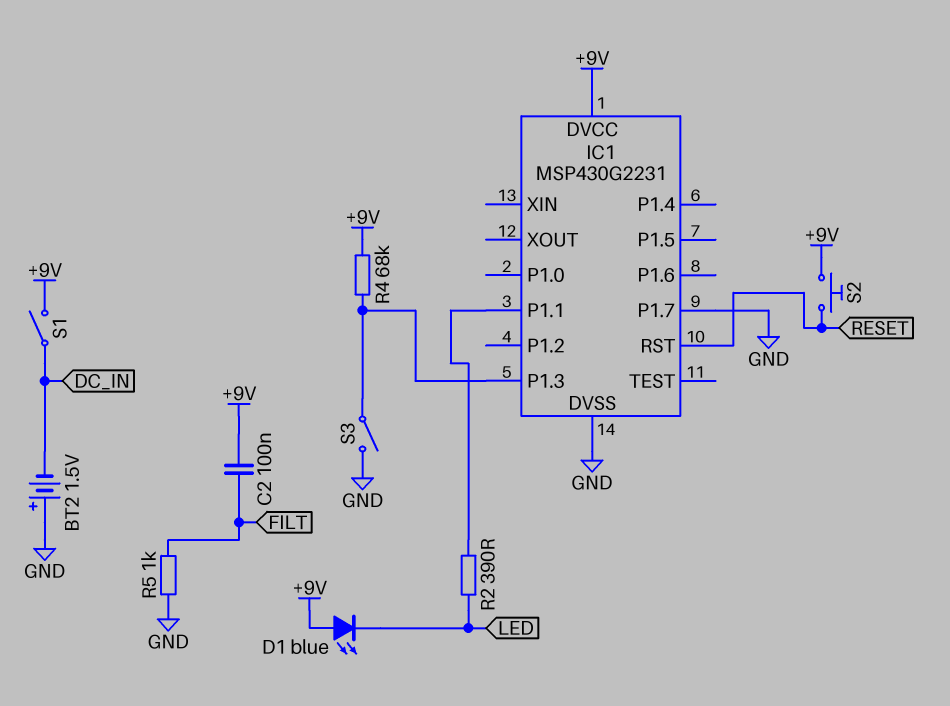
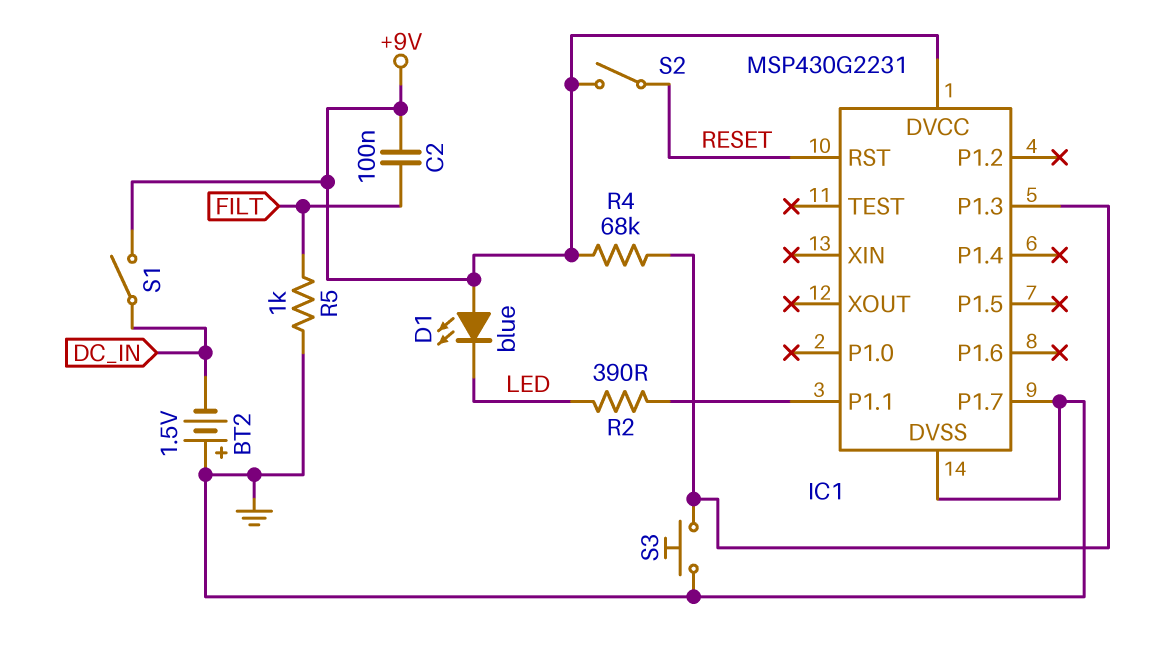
S2: button (+9V, RESET) -> switch (+9V, RESET)
S3: switch (GND, IC1/P1.3) -> button (GND, IC1/P1.3)

